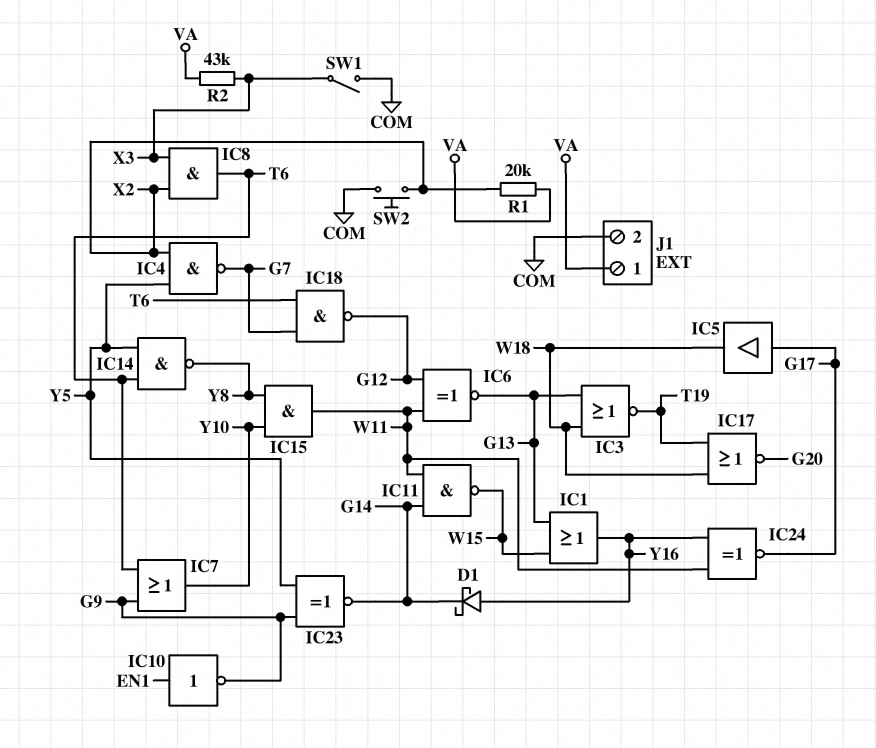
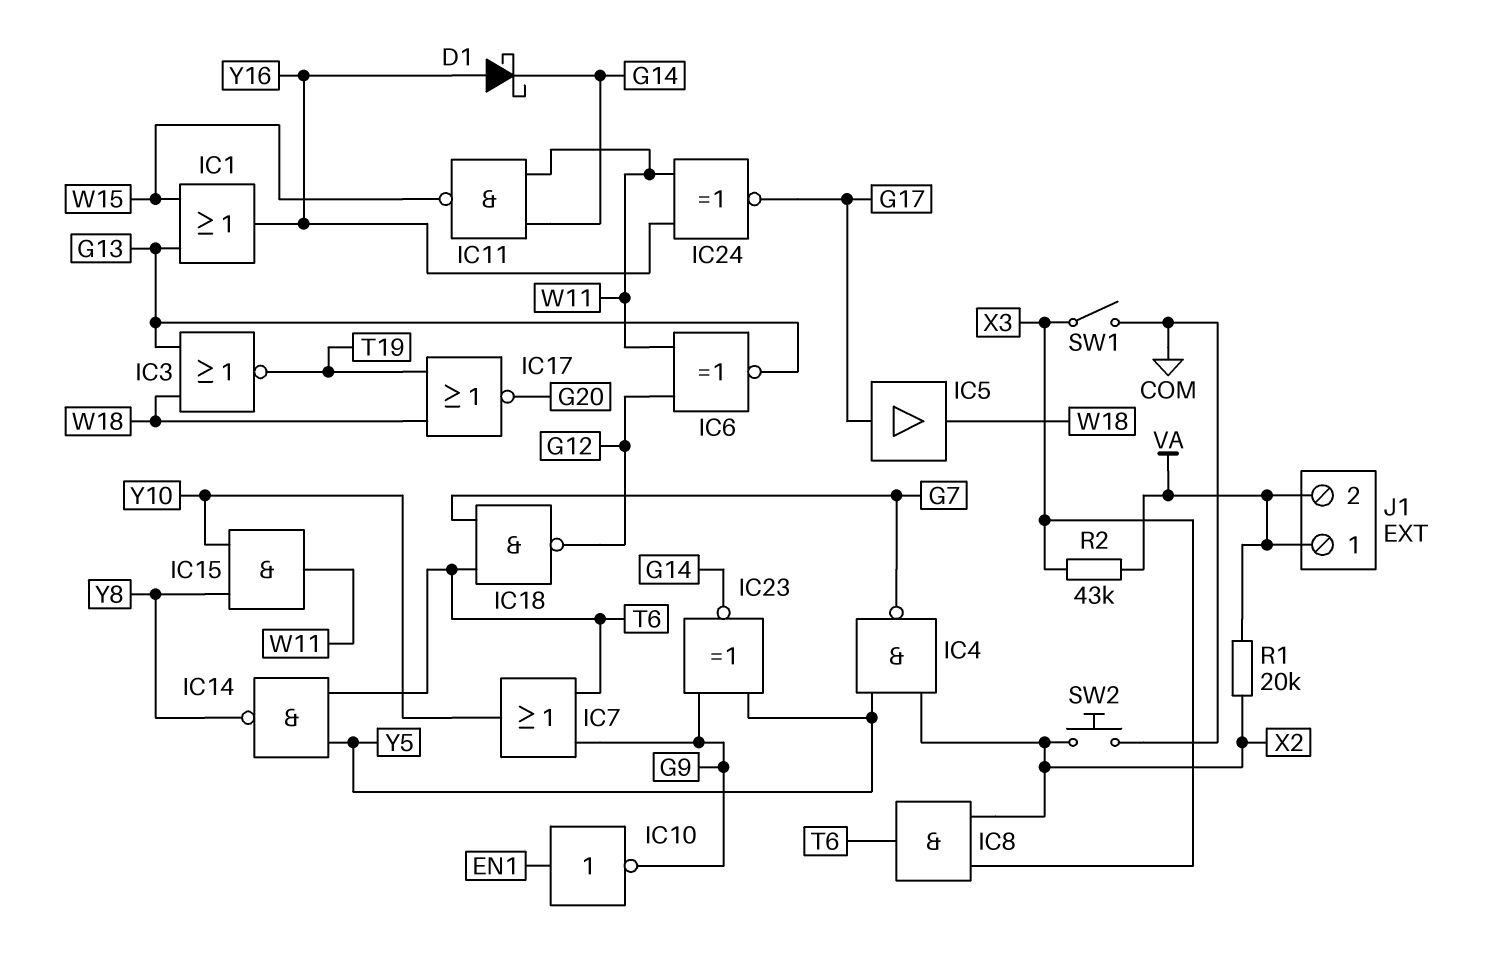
J1 pin 2: COM -> VA

